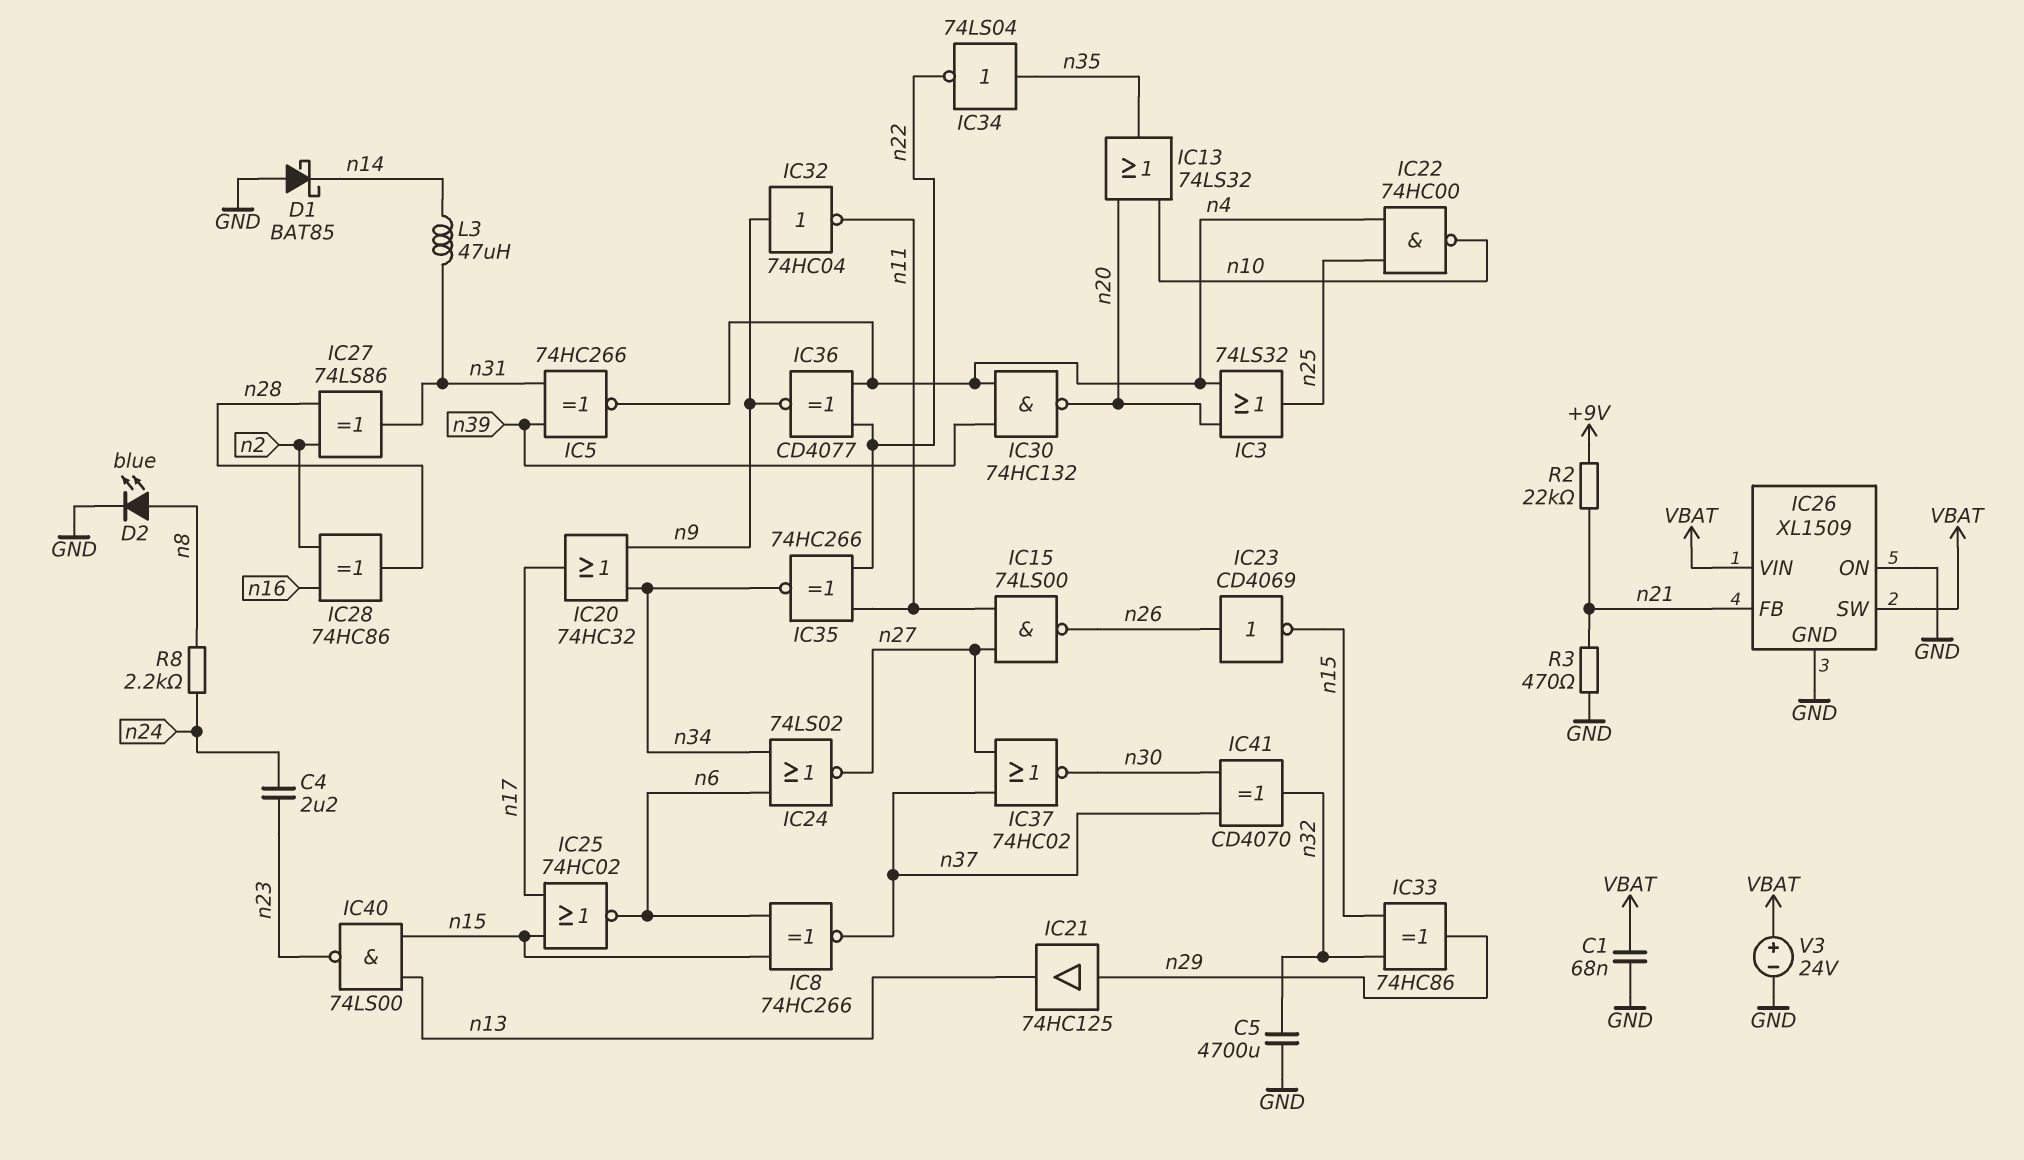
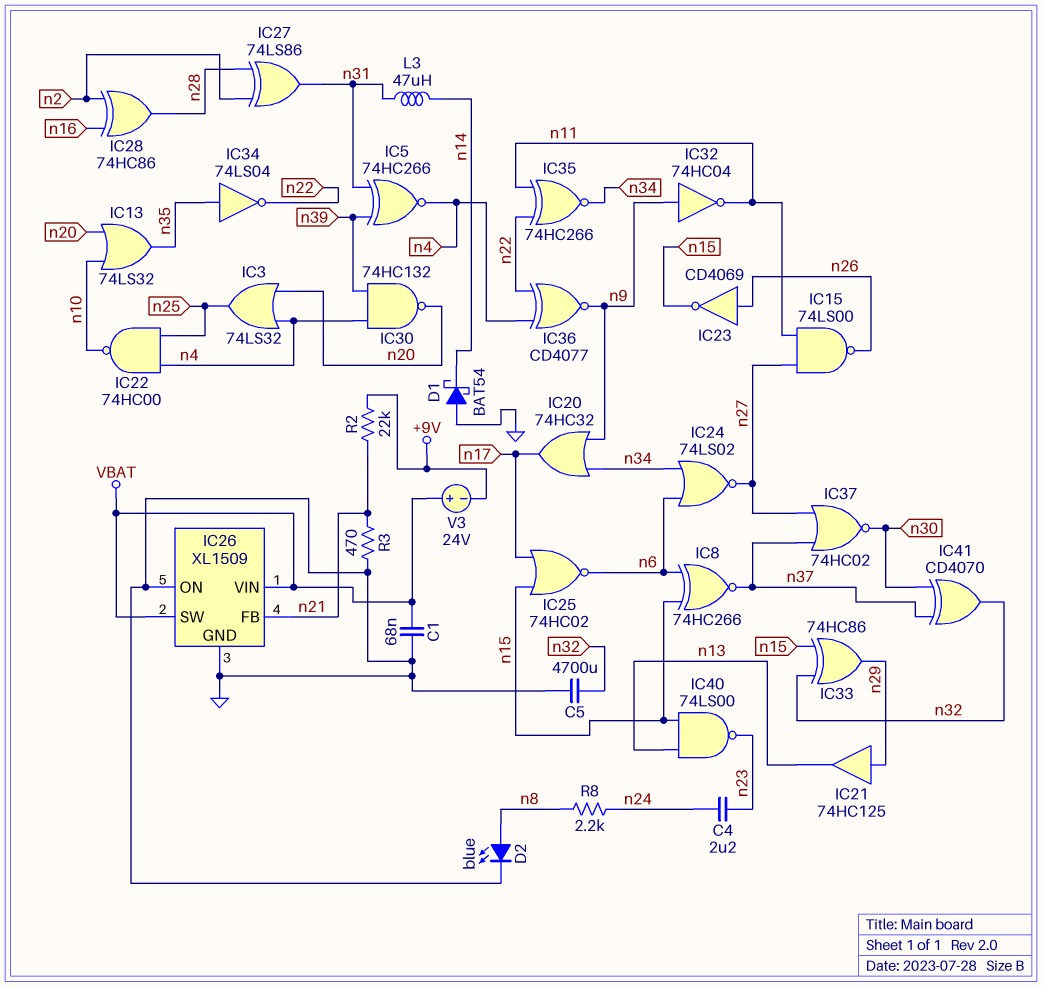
D1: schottky BAT85 (A GND, K n14) -> schottky BAT54 (A GND, K n14)
V3: 24V (plus VBAT, minus GND) -> 24V (plus VBAT, minus +9V)

